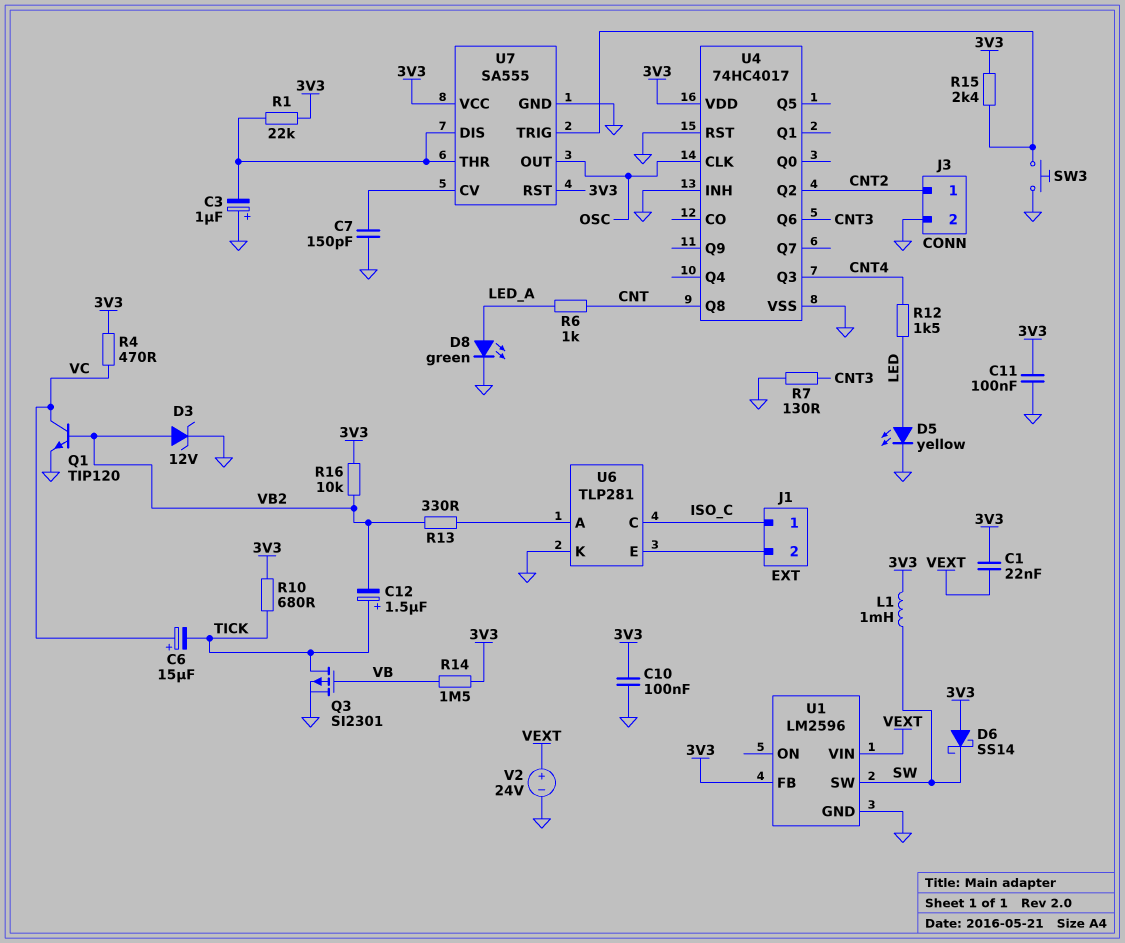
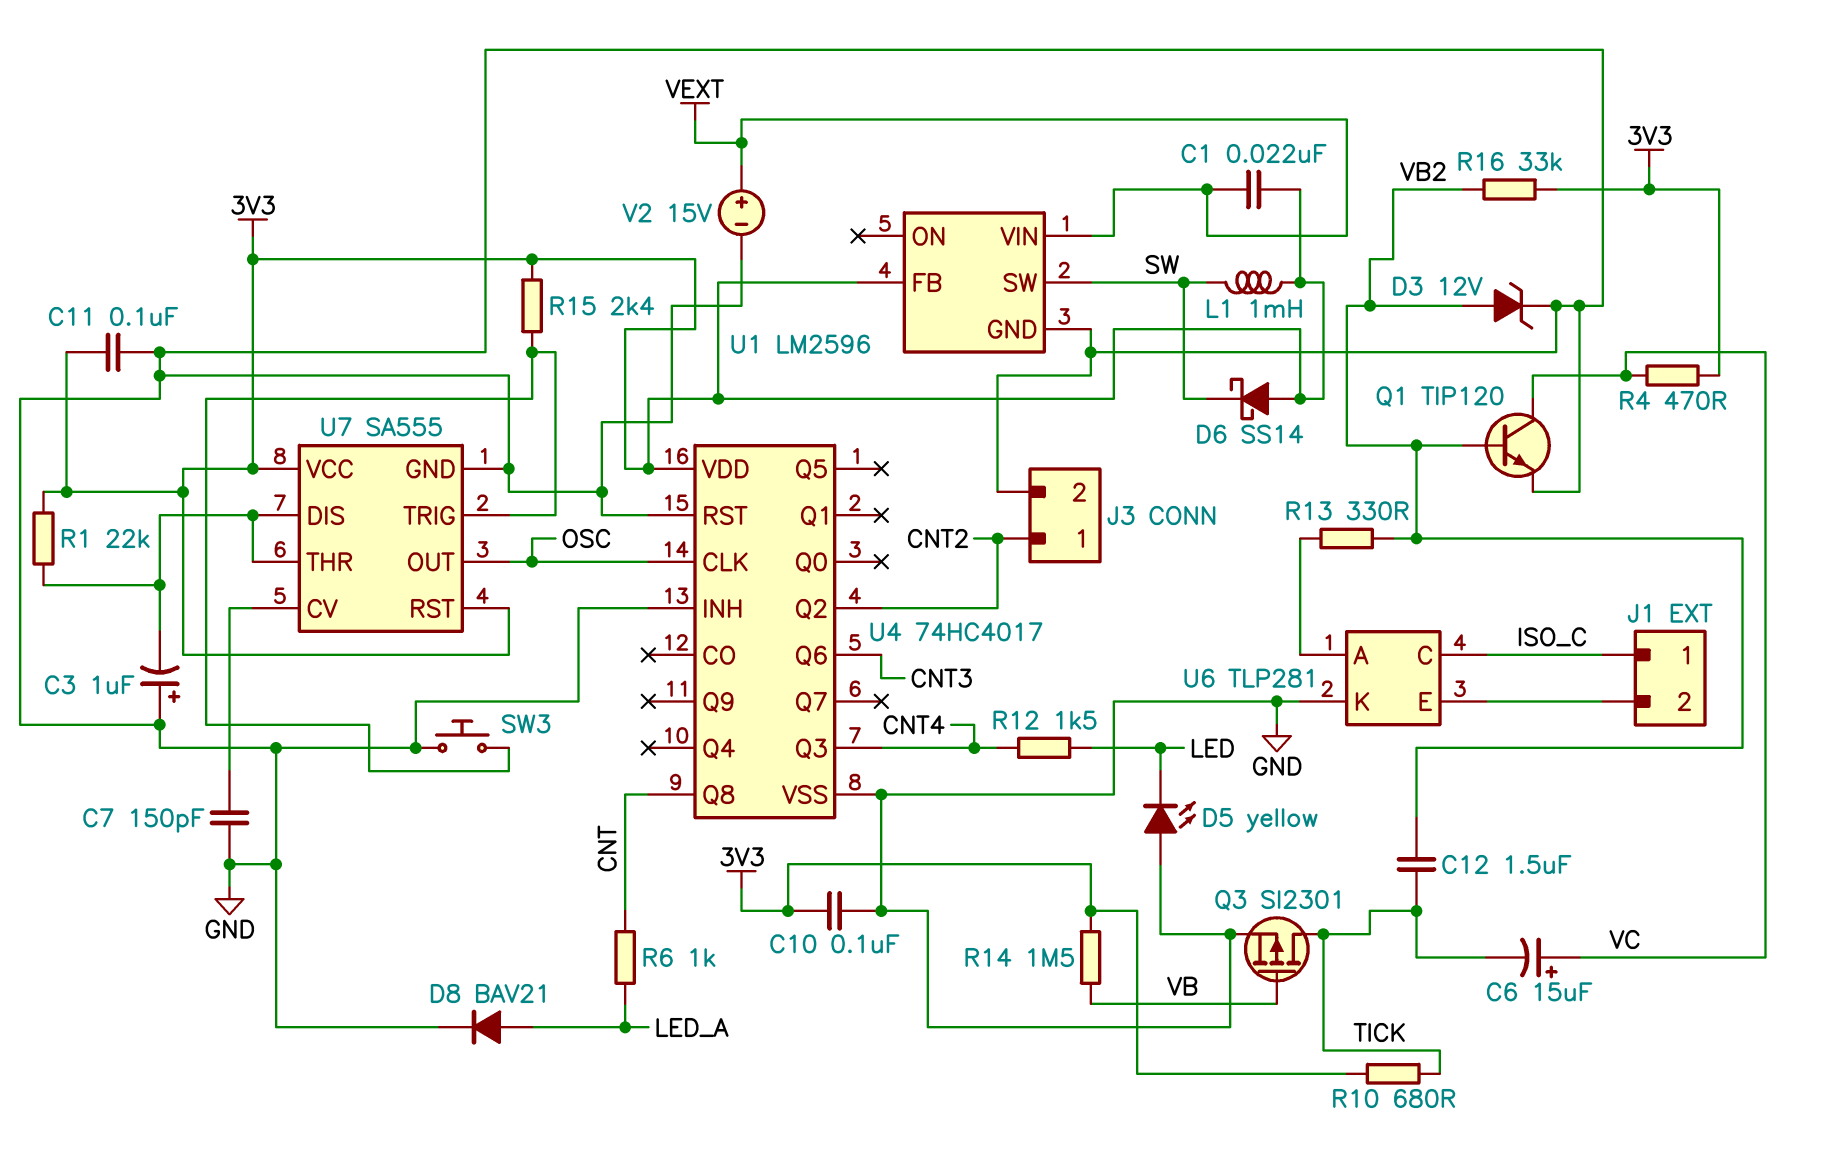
C12: 1.5uF (plus TICK, minus VB2) -> 1.5uF (TICK, VB2)
D5: LED yellow (A LED, K GND) -> LED yellow (A GND, K LED)
D8: LED green (A LED_A, K GND) -> diode BAV21 (A LED_A, K GND)
R7: 130 (CNT3, GND) -> none
R16: 10k (3V3, VB2) -> 33k (3V3, VB2)
V2: 24V (plus VEXT, minus GND) -> 15V (plus VEXT, minus GND)

